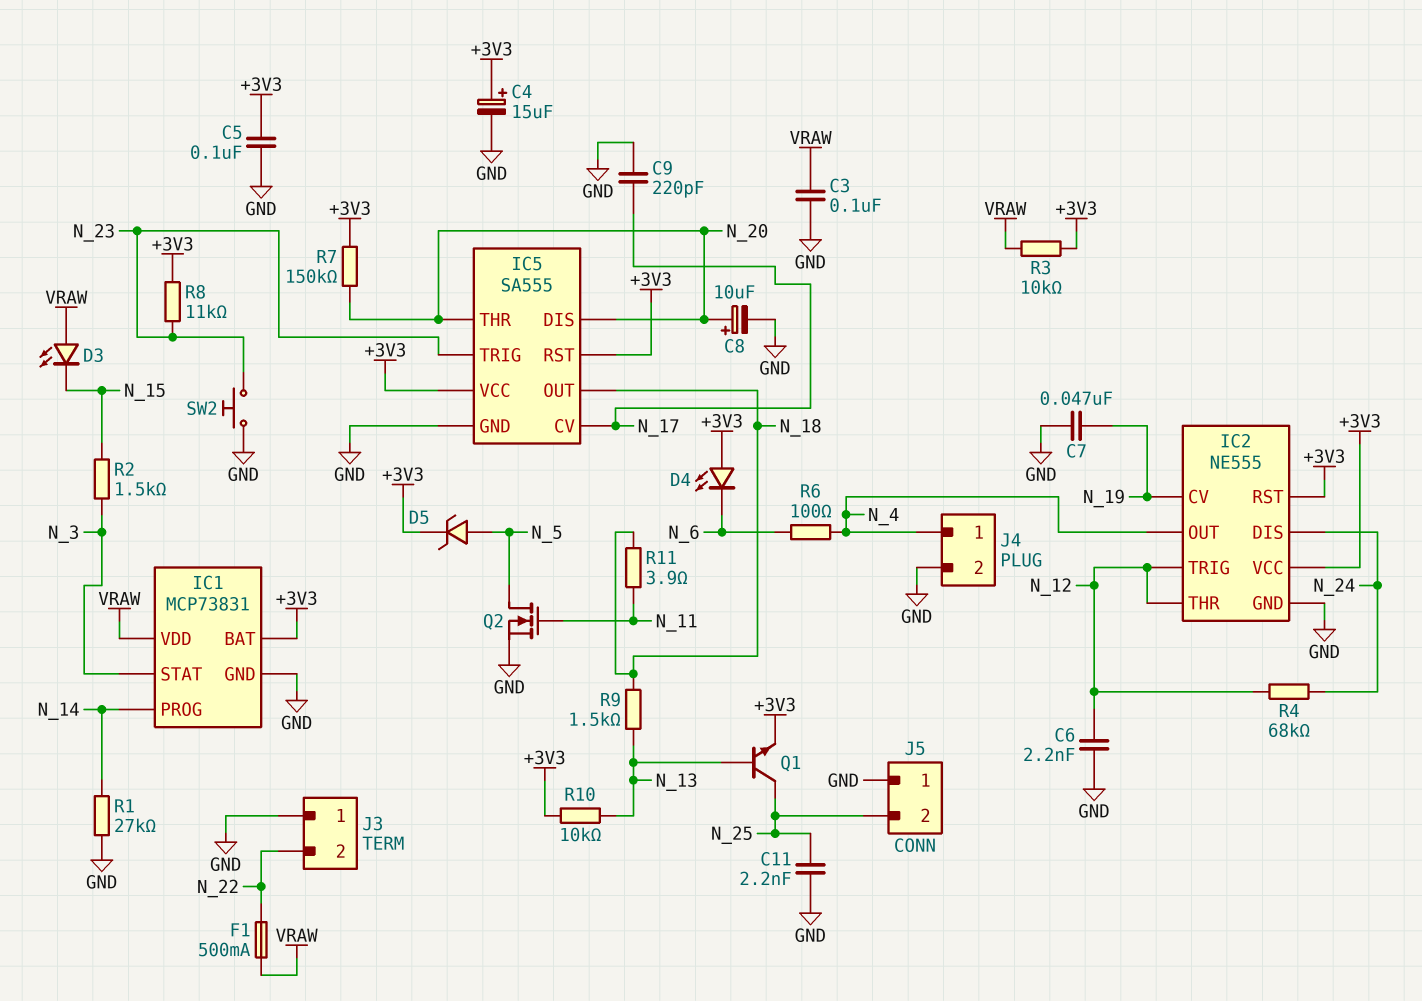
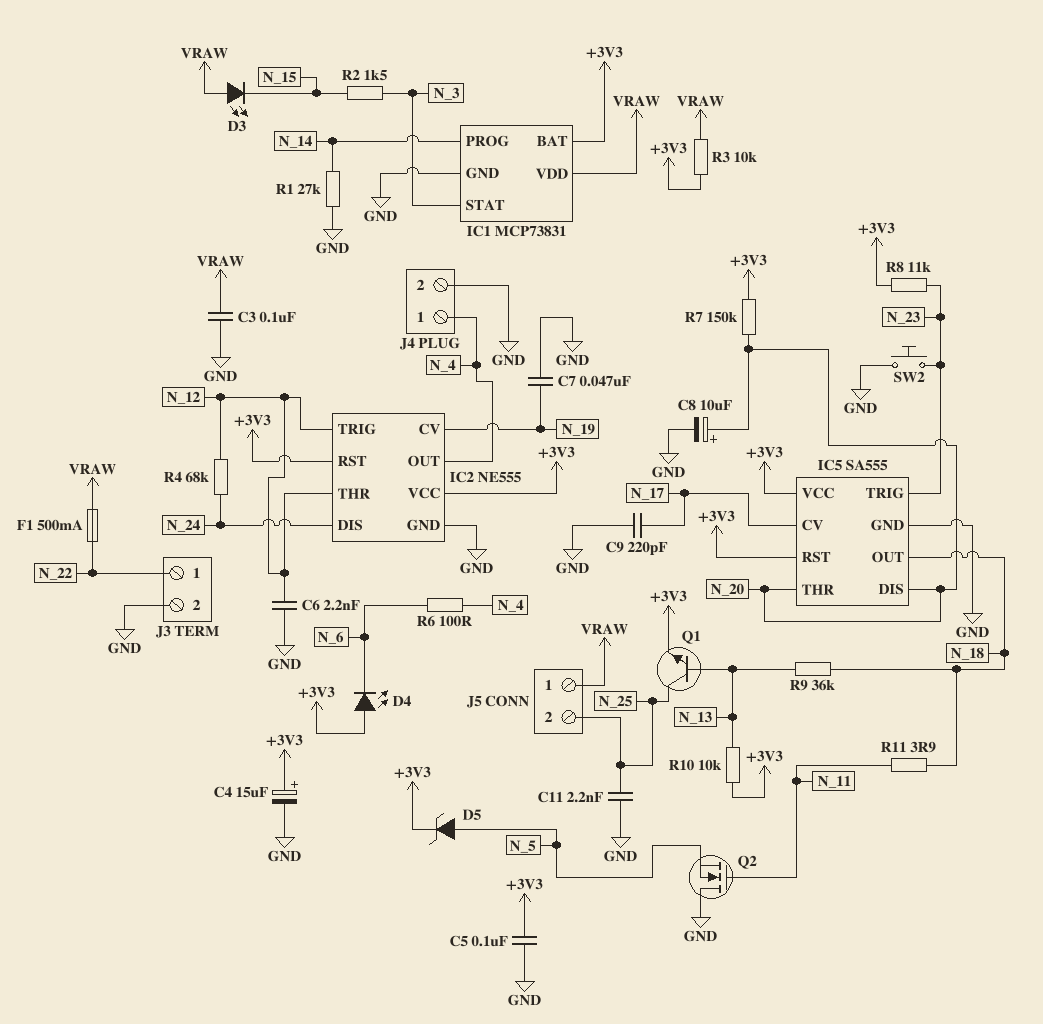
J3 pin 1: GND -> N_22
J3 pin 2: N_22 -> GND
J5 pin 1: GND -> VRAW
Q2: NMOS (G N_11, D N_5, S GND) -> NMOS (G N_11, D GND, S N_5)
R9: 1.5k (N_13, N_18) -> 36k (N_13, N_18)

